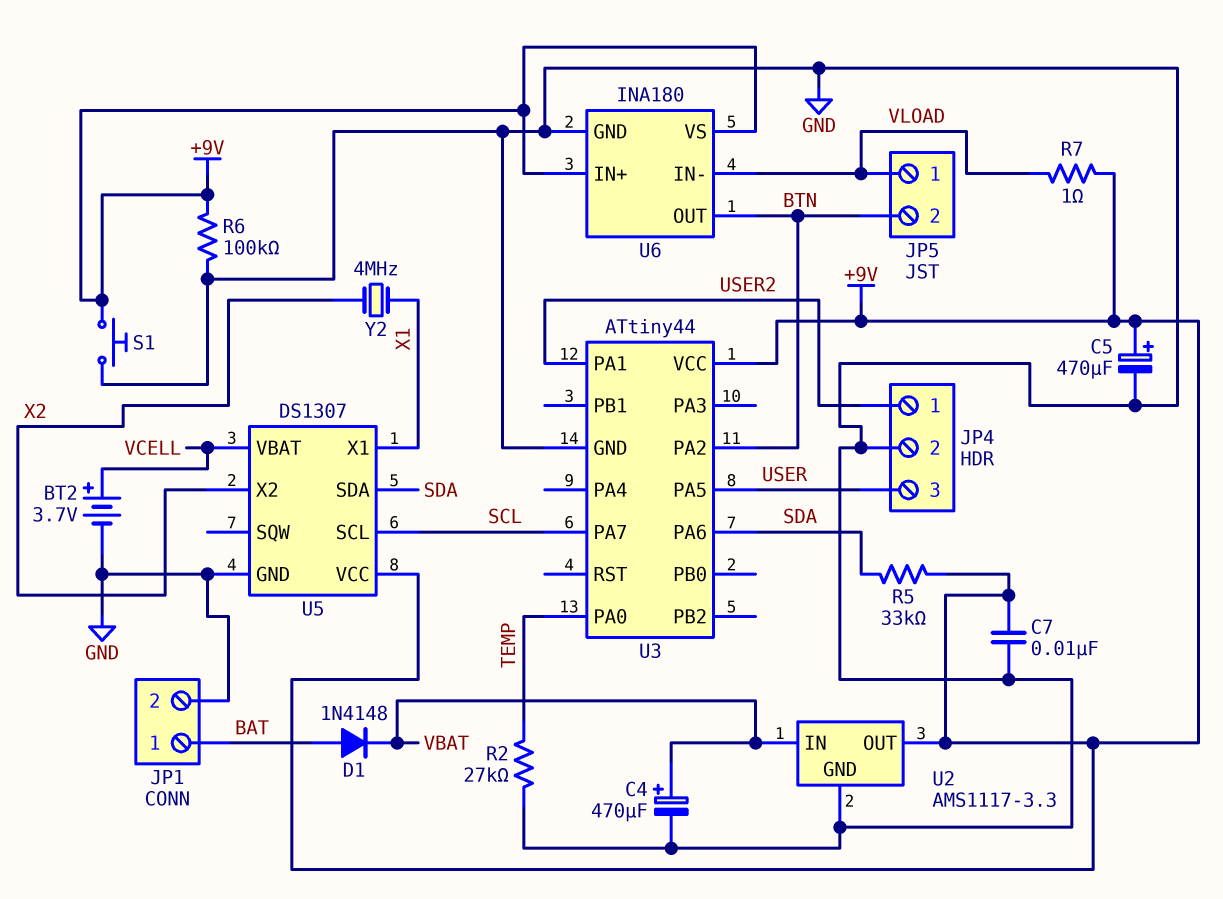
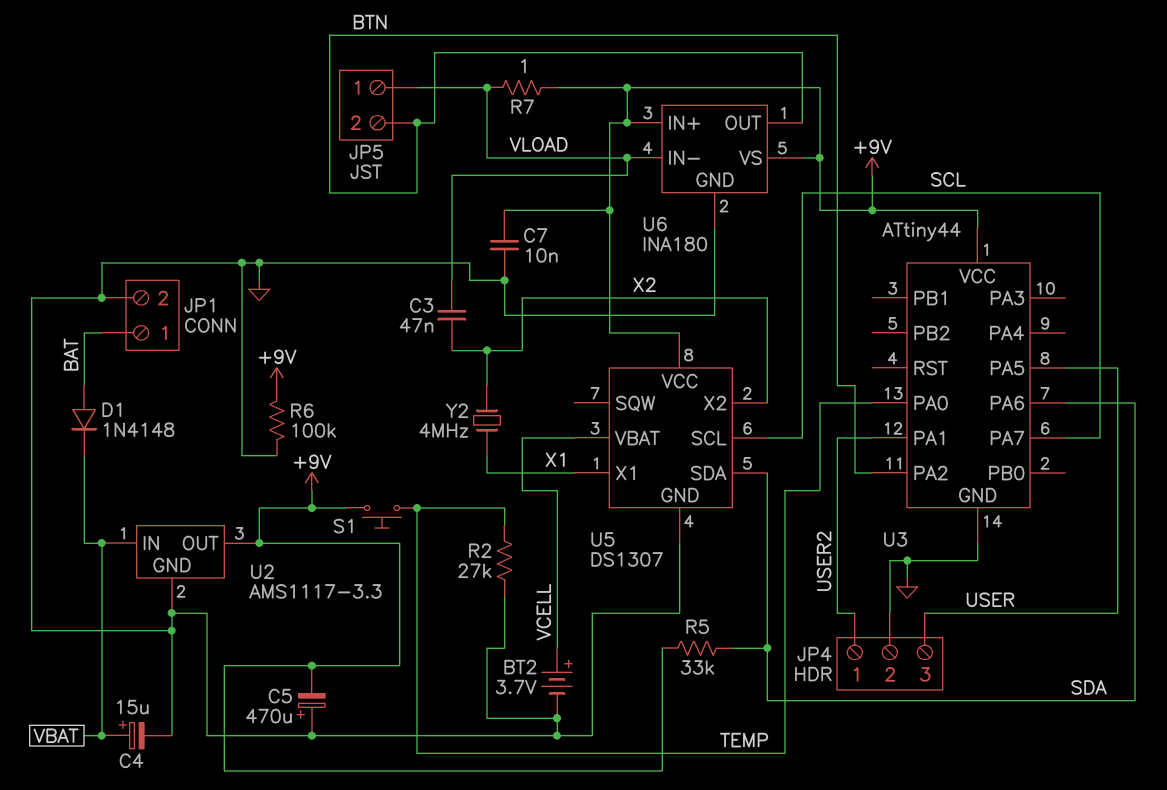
C3: none -> 47nF (VLOAD, X2)
C4: 470uF (plus VBAT, minus GND) -> 15uF (plus VBAT, minus GND)
C5: 470uF (plus +9V, minus GND) -> 470uF (plus GND, minus +9V)
S1: button (+9V, GND) -> button (+9V, TEMP)

